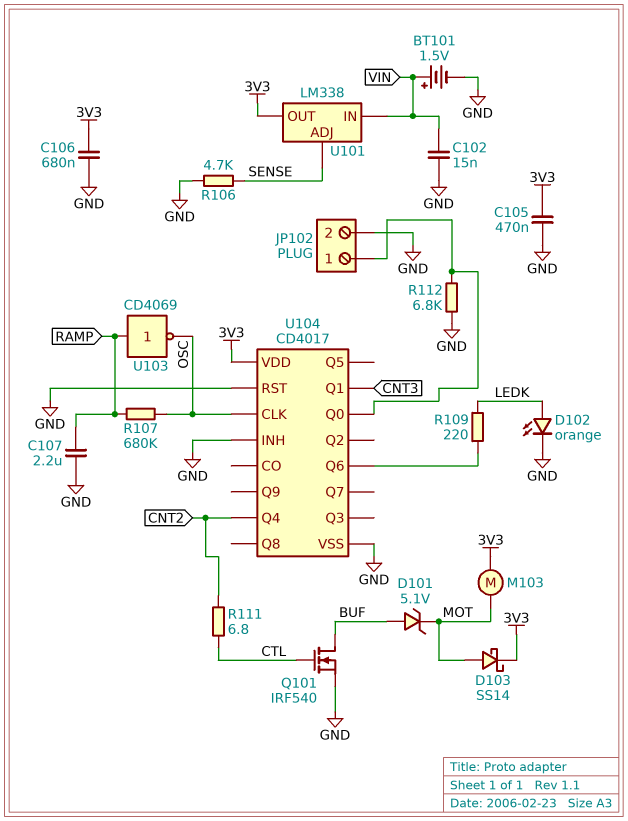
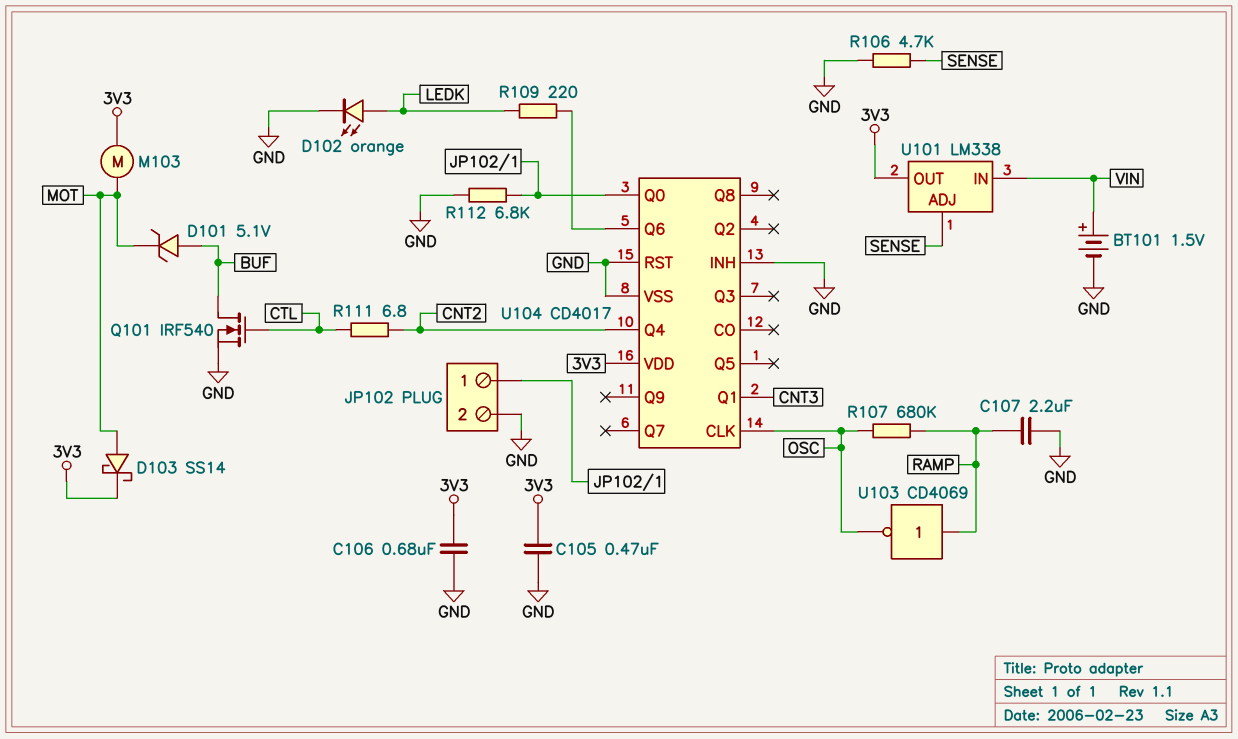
C102: 15nF (GND, VIN) -> none

